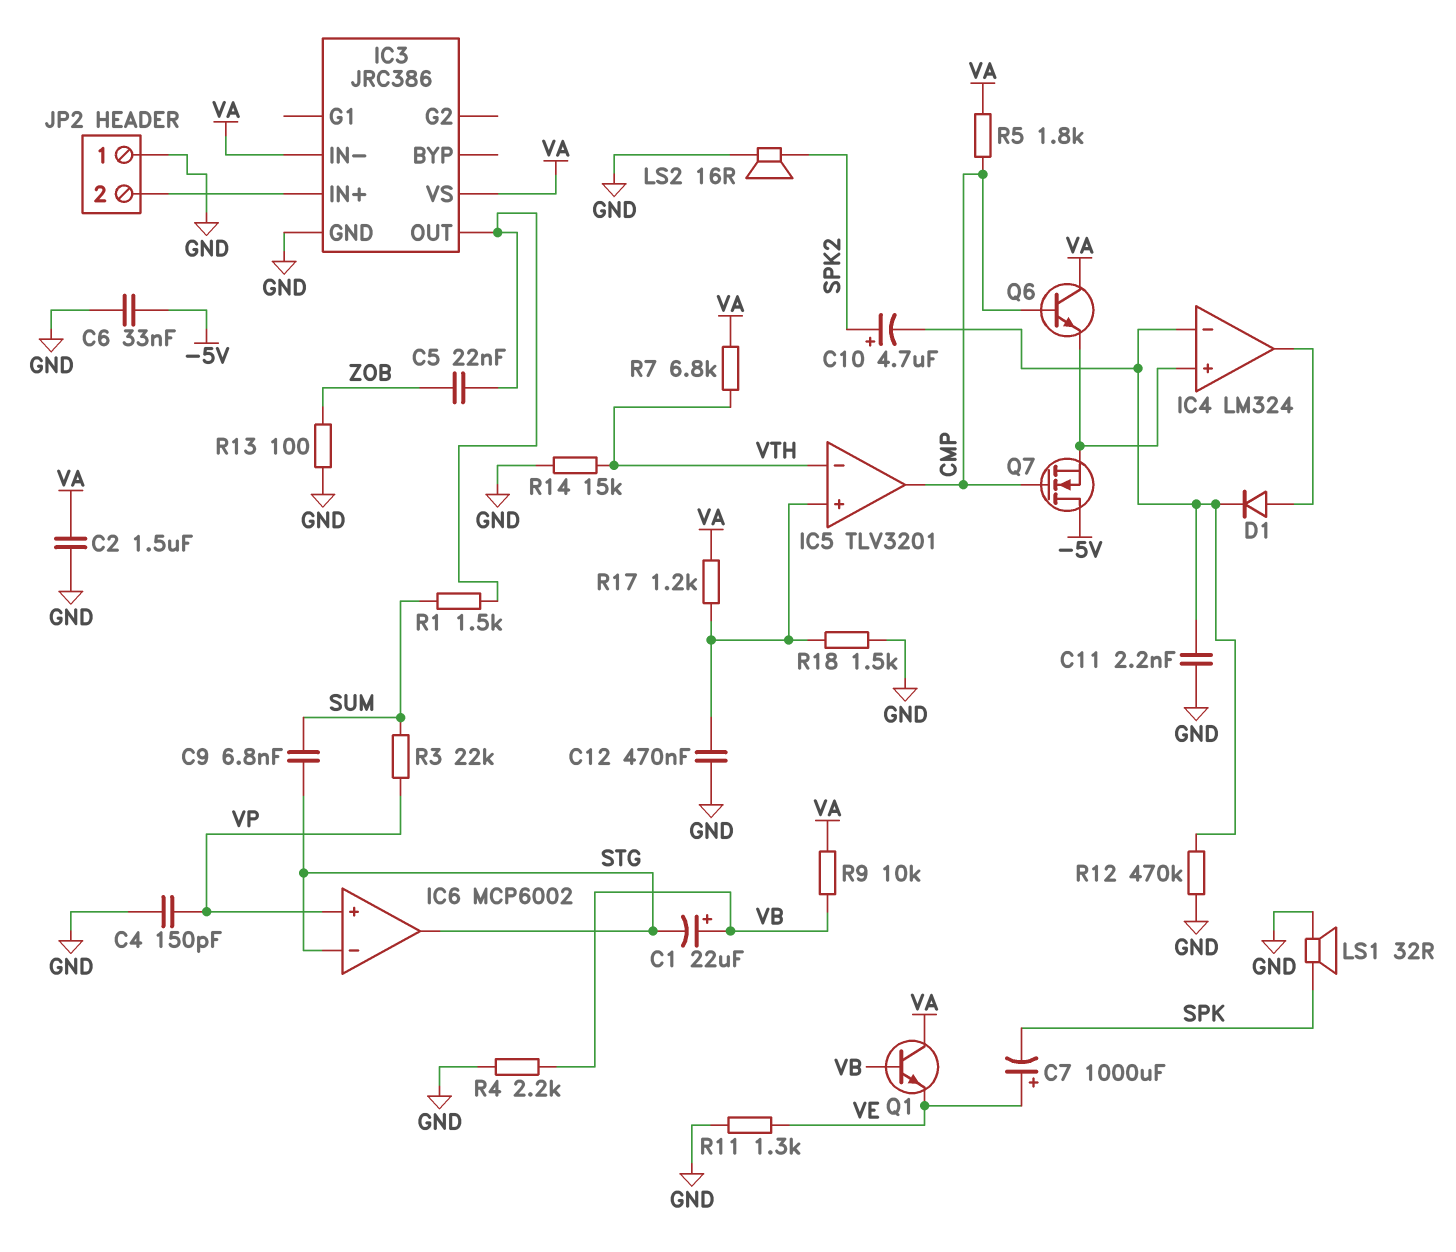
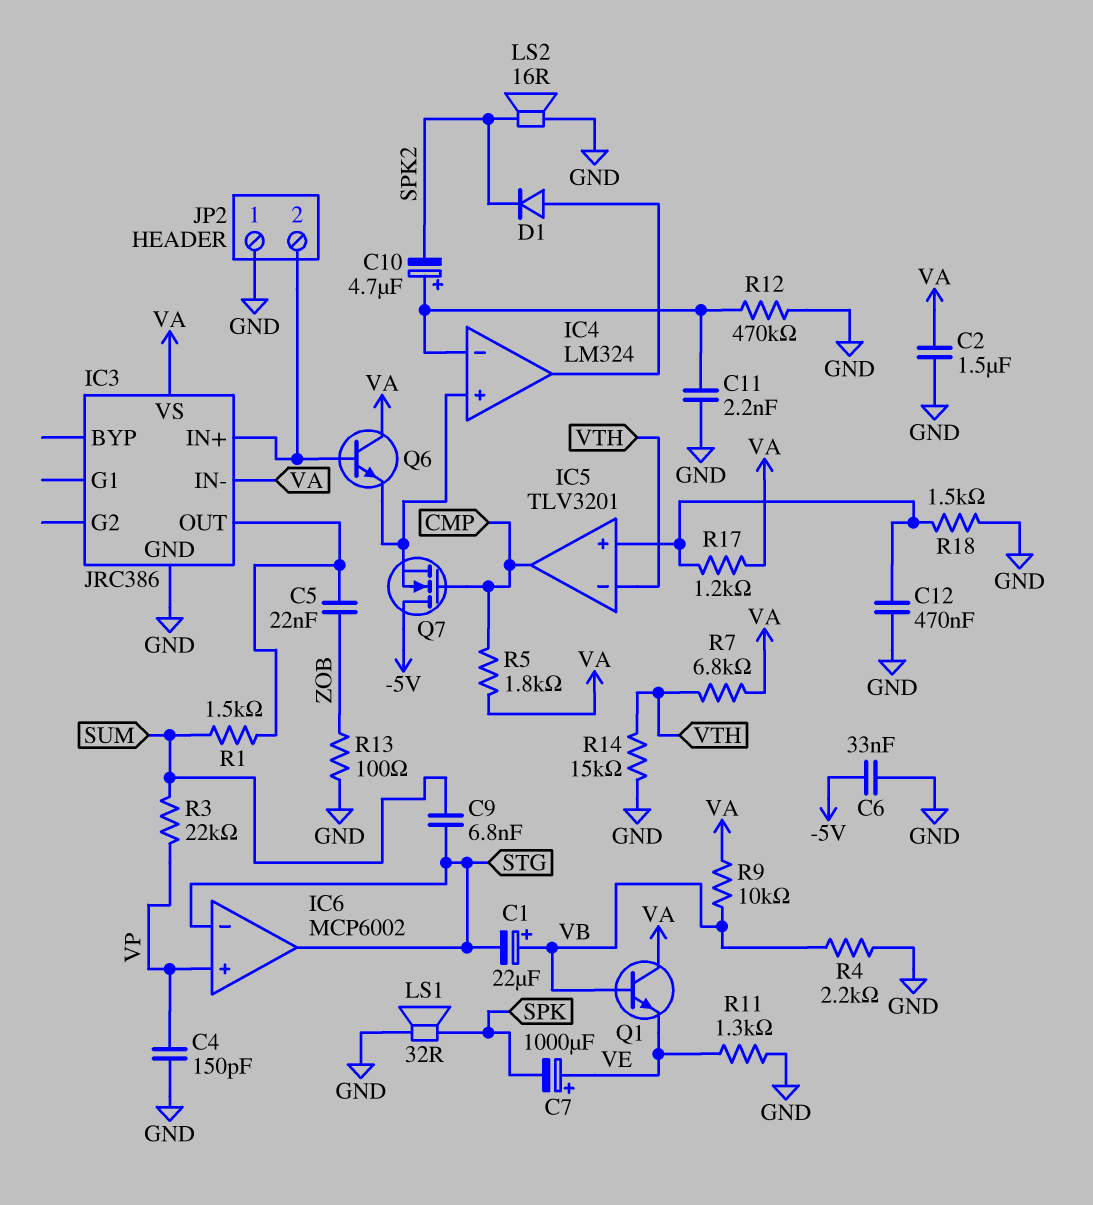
C10: 4.7uF (plus SPK2, minus IC4/in-) -> 4.7uF (plus IC4/in-, minus SPK2)
D1: diode (A IC4/out, K IC4/in-) -> diode (A IC4/out, K SPK2)
Q6: NPN (B CMP, C VA, E IC4/in+) -> NPN (B IC3/IN+, C VA, E IC4/in+)

